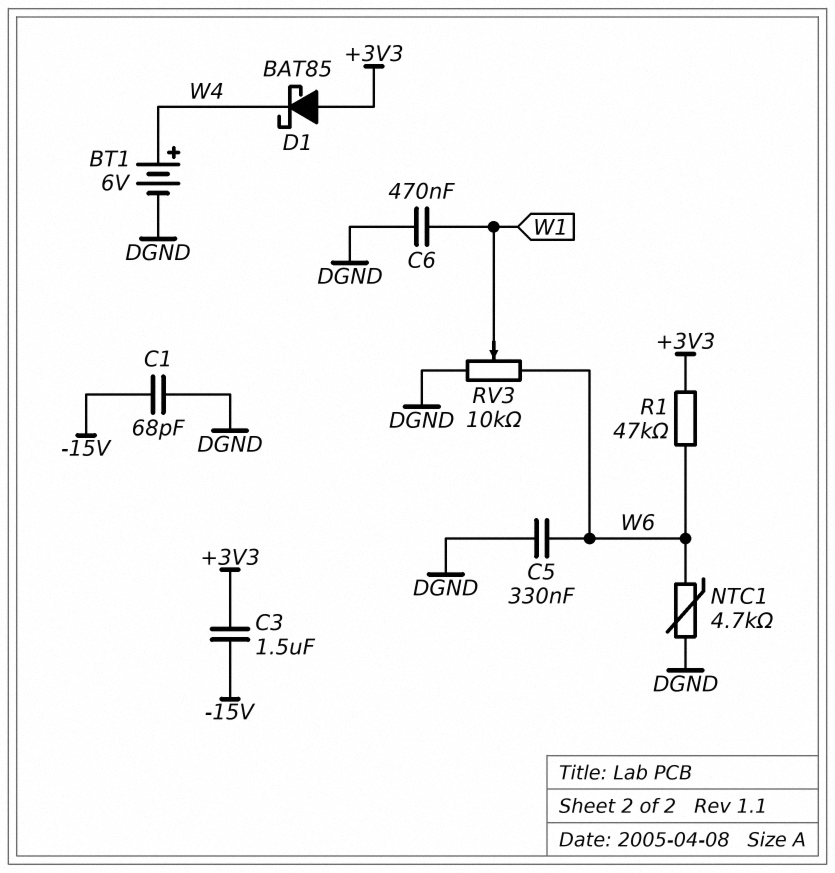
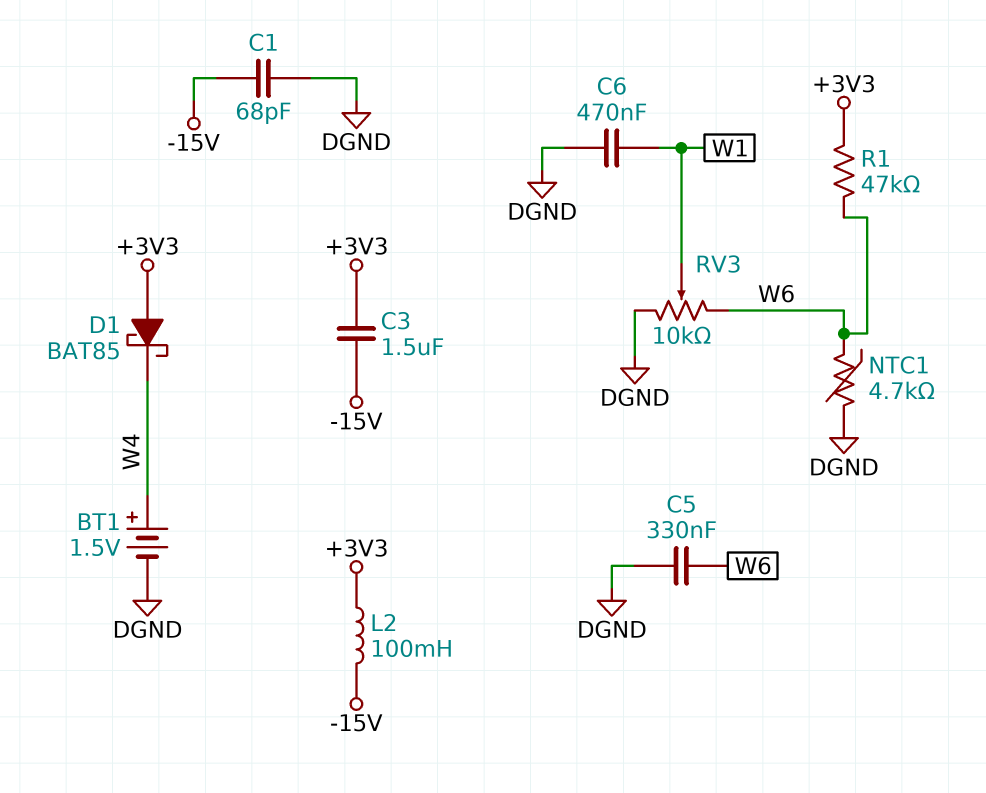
BT1: 6V (plus W4, minus DGND) -> 1.5V (plus W4, minus DGND)
L2: none -> 100mH (+3V3, -15V)

